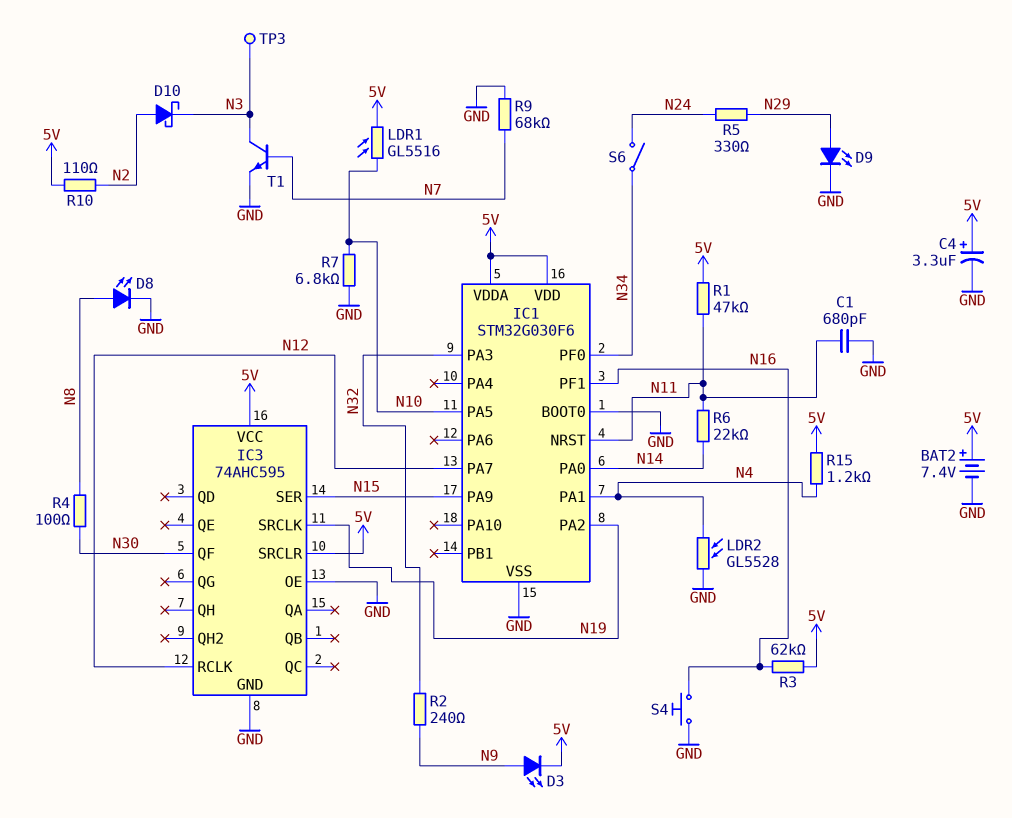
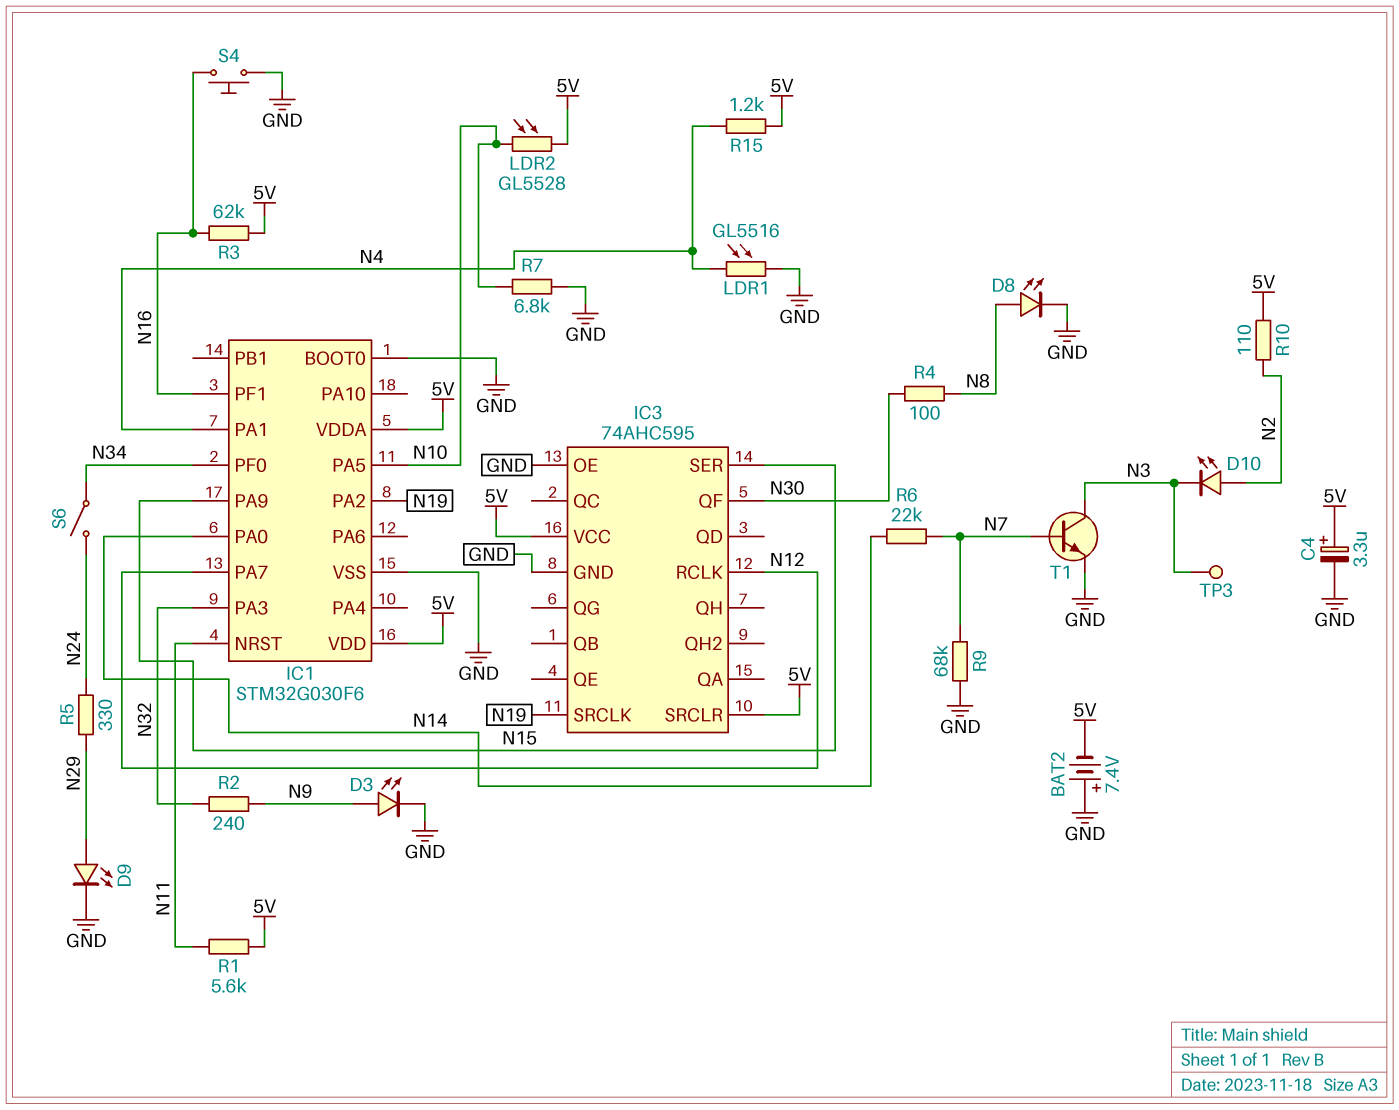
BAT2: 7.4V (plus 5V, minus GND) -> 7.4V (plus GND, minus 5V)
C1: 680pF (GND, N11) -> none
D3: LED (A N9, K 5V) -> LED (A N9, K GND)
D10: schottky (A N2, K N3) -> LED (A N2, K N3)
LDR1: GL5516 (5V, N10) -> GL5516 (GND, N4)
LDR2: GL5528 (GND, N4) -> GL5528 (5V, N10)
R1: 47k (5V, N11) -> 5.6k (5V, N11)
R6: 22k (N11, N14) -> 22k (N7, N14)

